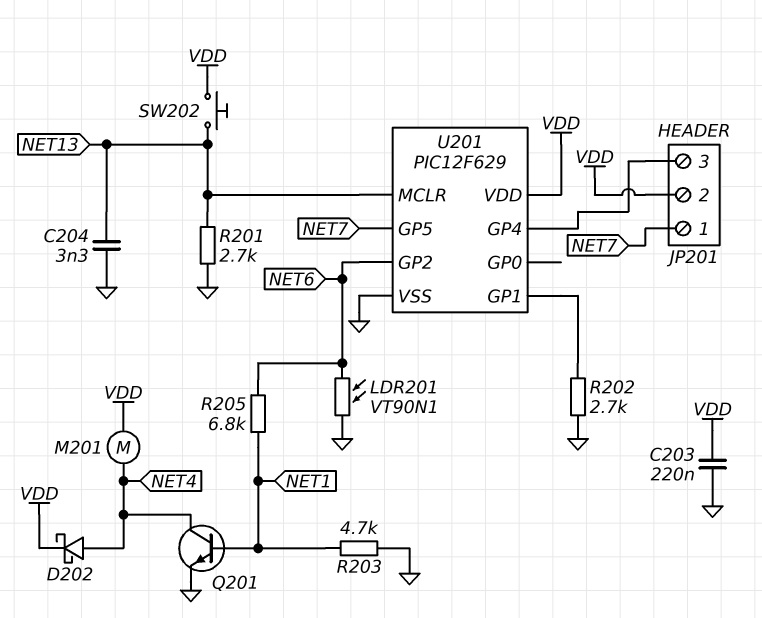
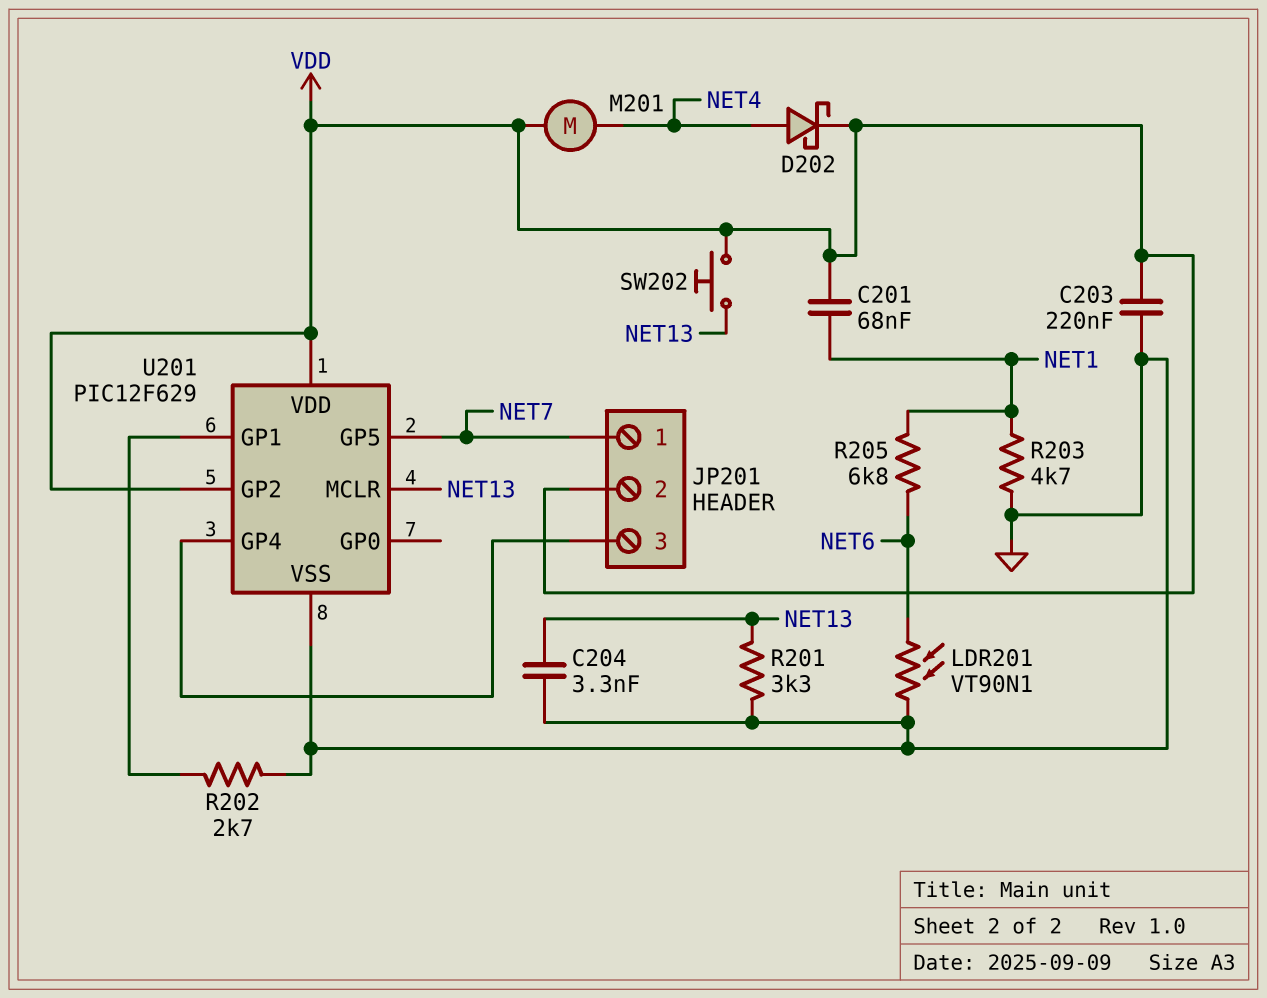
C201: none -> 68nF (NET1, VDD)
Q201: NPN (B NET1, C NET4, E GND) -> none
R201: 2.7k (GND, NET13) -> 3.3k (GND, NET13)
U201 pin GP2: NET6 -> VDD

